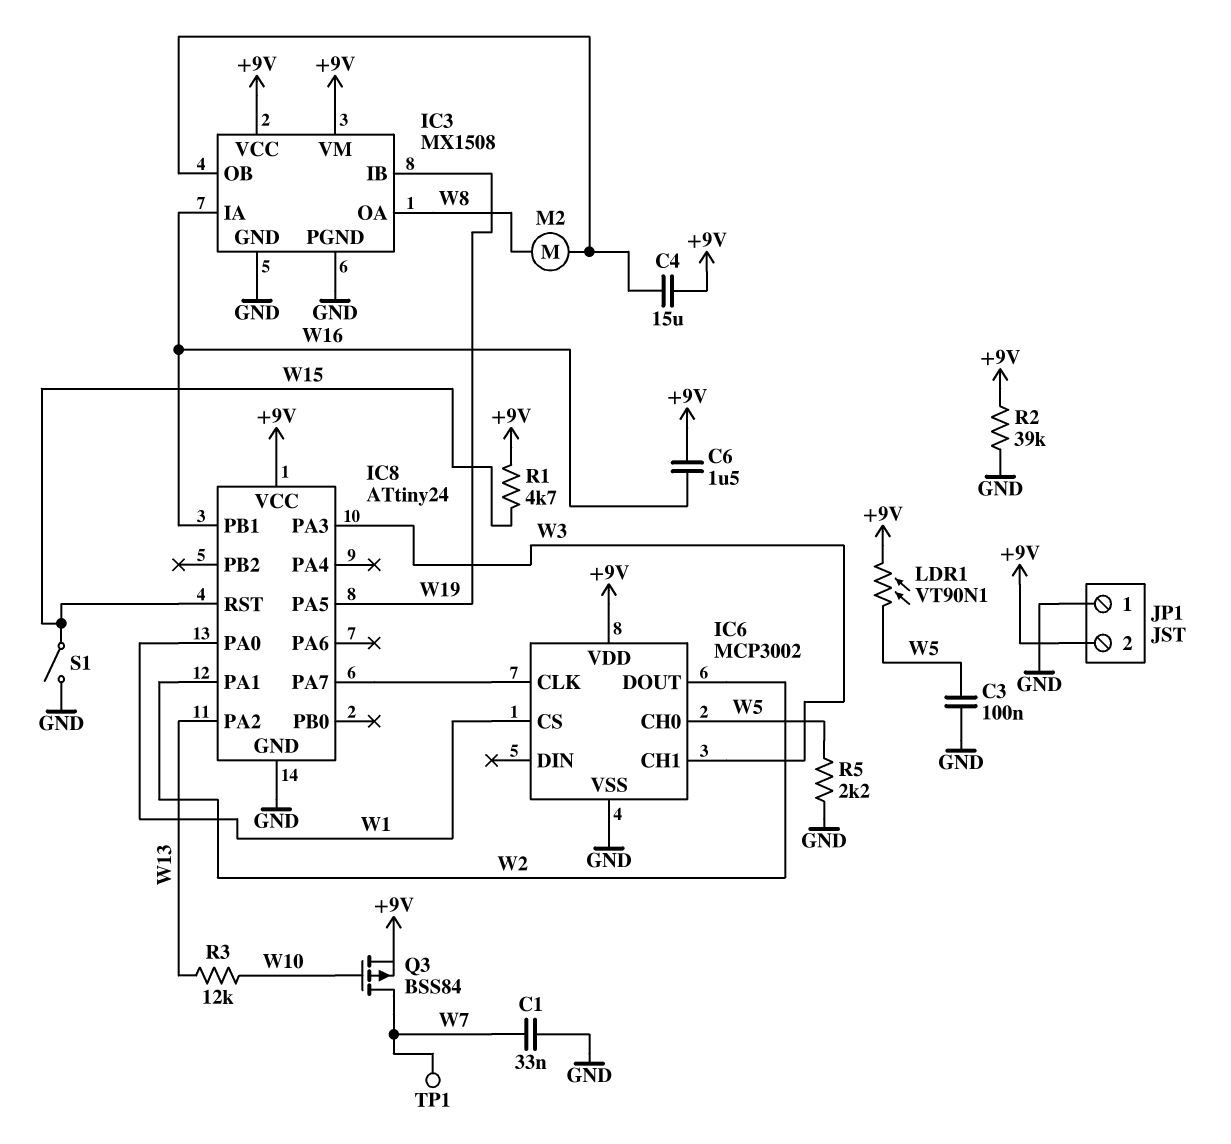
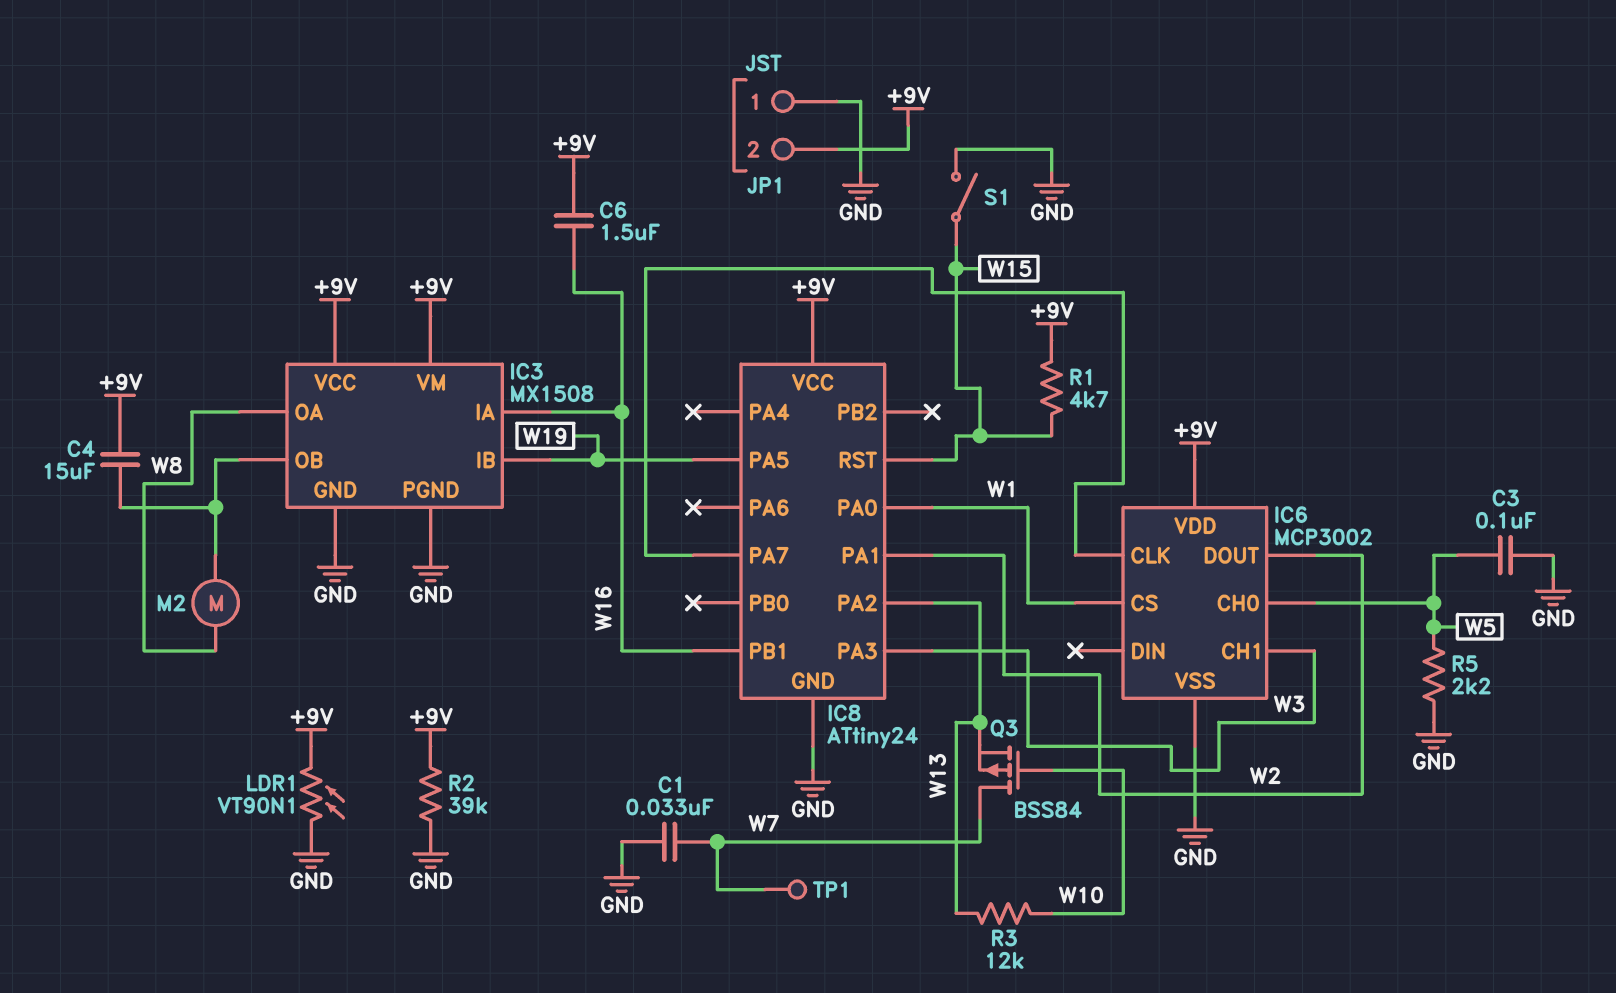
LDR1: VT90N1 (+9V, W5) -> VT90N1 (+9V, GND)
Q3: PMOS BSS84 (G W10, D W7, S +9V) -> PMOS BSS84 (G W10, D W7, S W13)

